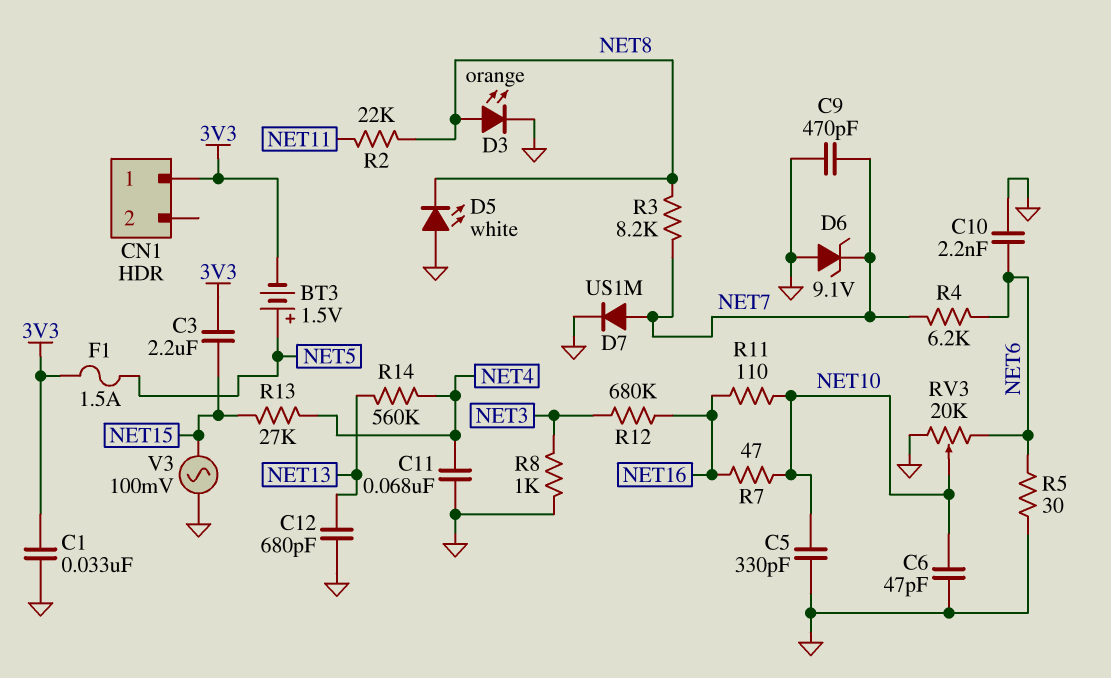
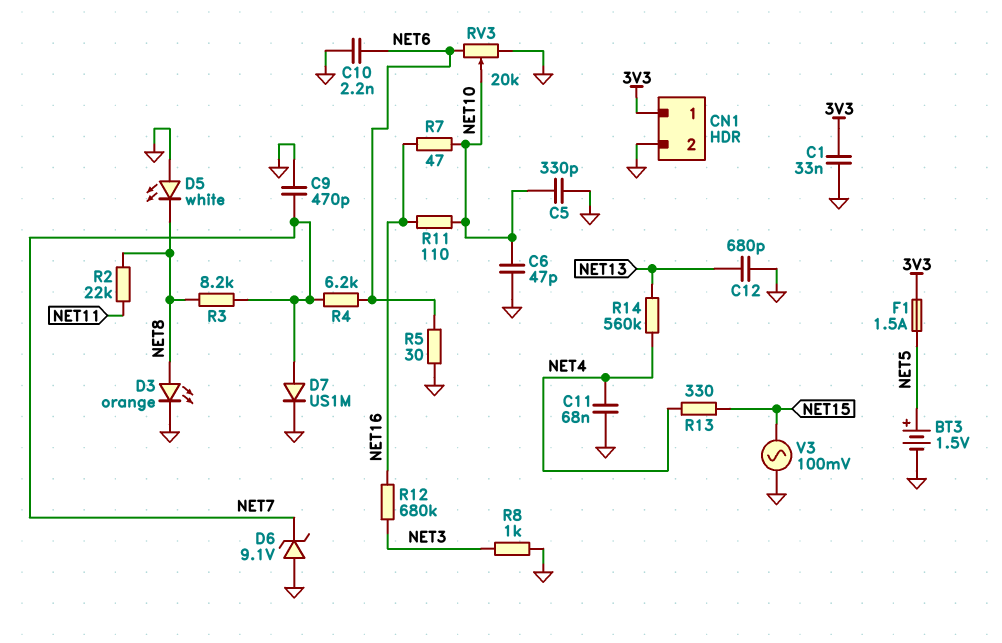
BT3: 1.5V (plus NET5, minus 3V3) -> 1.5V (plus NET5, minus GND)
C3: 2.2uF (3V3, NET15) -> none
CN1 pin 2: none -> GND
R13: 27k (NET4, NET15) -> 330 (NET4, NET15)

